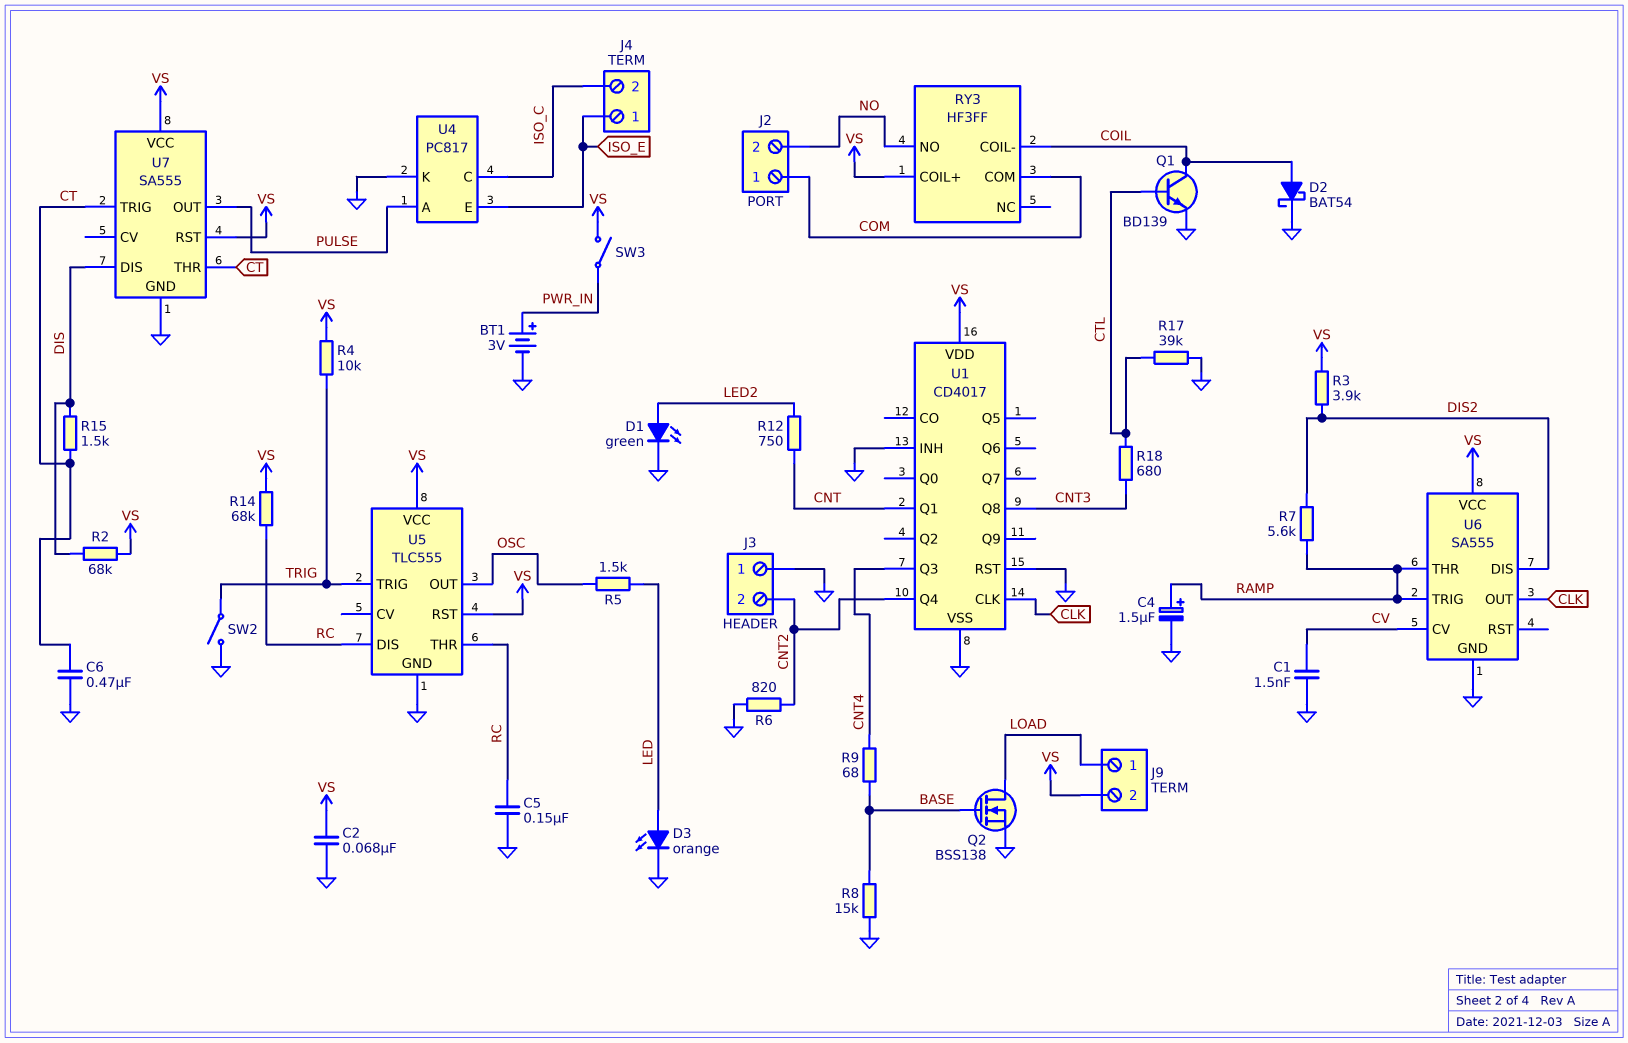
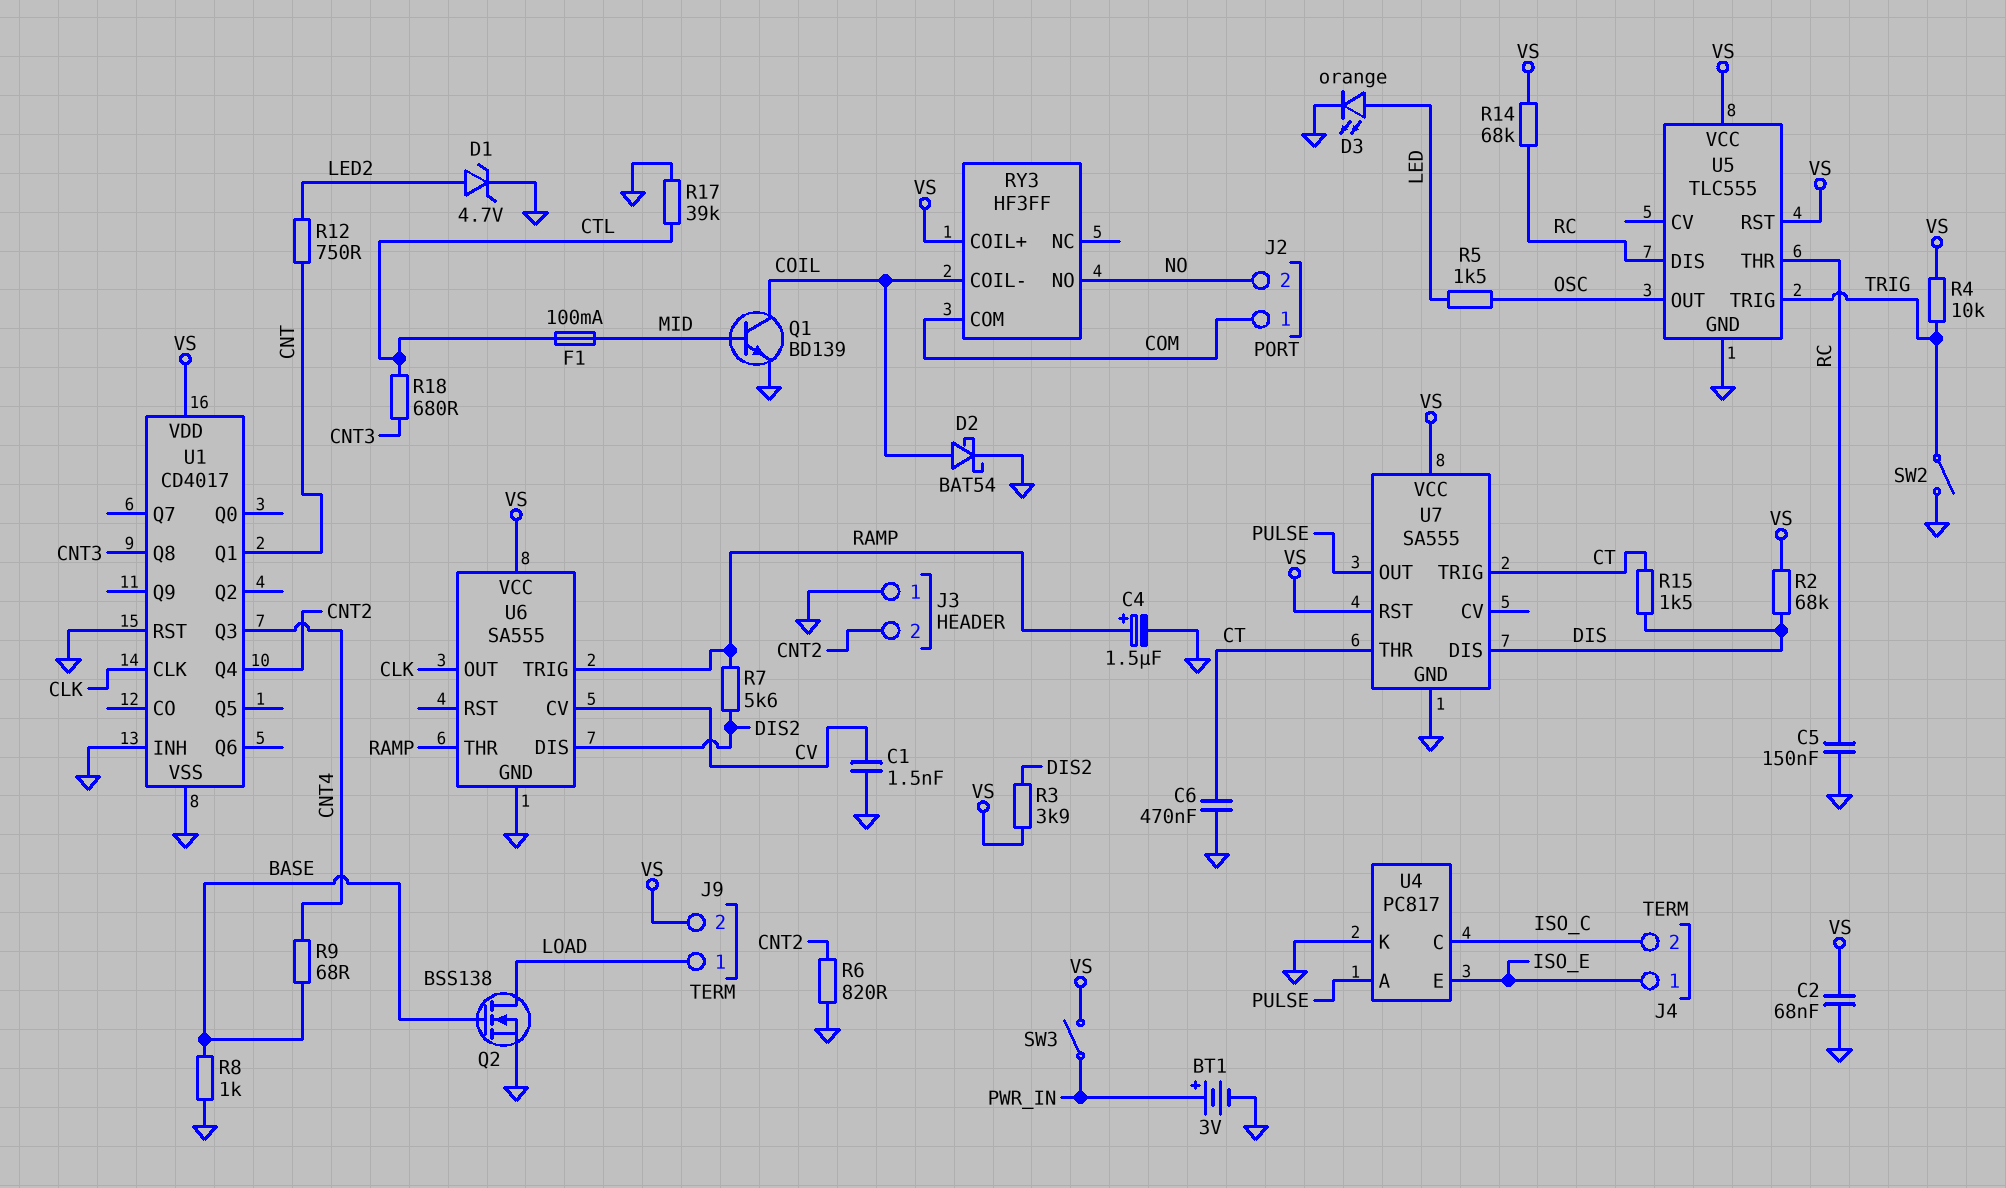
D1: LED green (A LED2, K GND) -> zener 4.7V (A LED2, K GND)
F1: none -> 100mA (CTL, MID)
Q1: NPN BD139 (B CTL, C COIL, E GND) -> NPN BD139 (B MID, C COIL, E GND)
R8: 15k (BASE, GND) -> 1k (BASE, GND)

